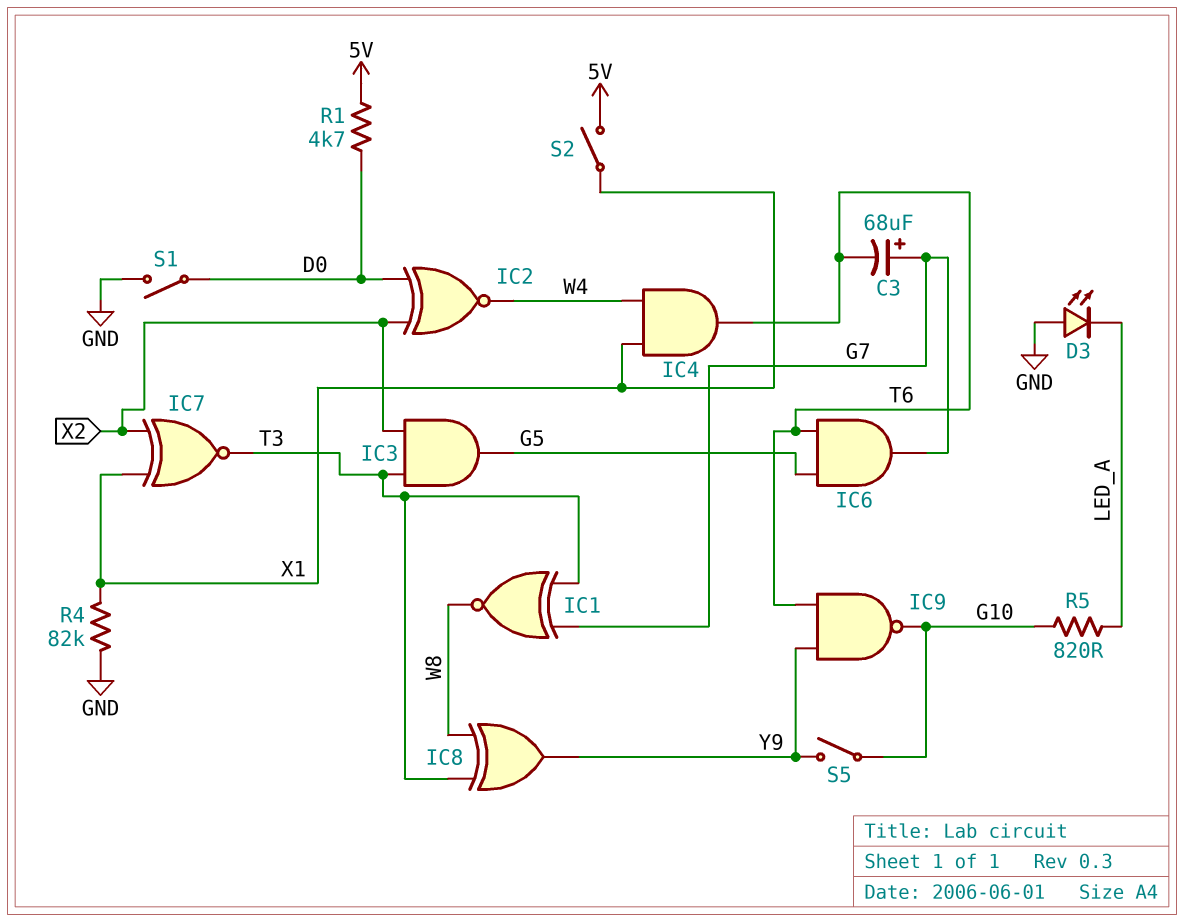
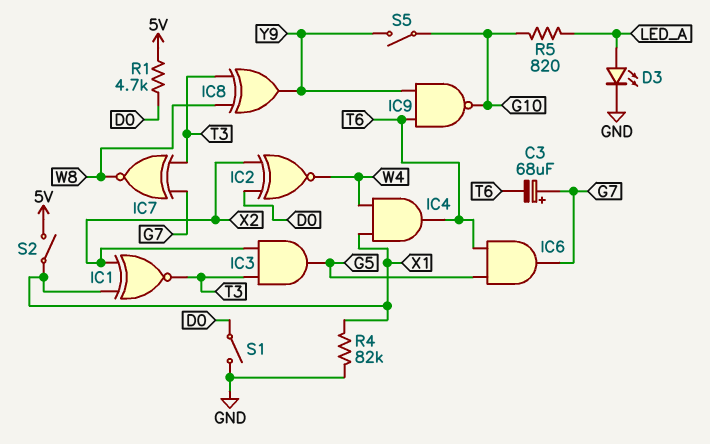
D3: LED (A GND, K LED_A) -> LED (A LED_A, K GND)
IC1: XNOR (in G7, in T3, out W8) -> XNOR (in X1, in X2, out T3)
IC7: XNOR (in X1, in X2, out T3) -> XNOR (in G7, in T3, out W8)

